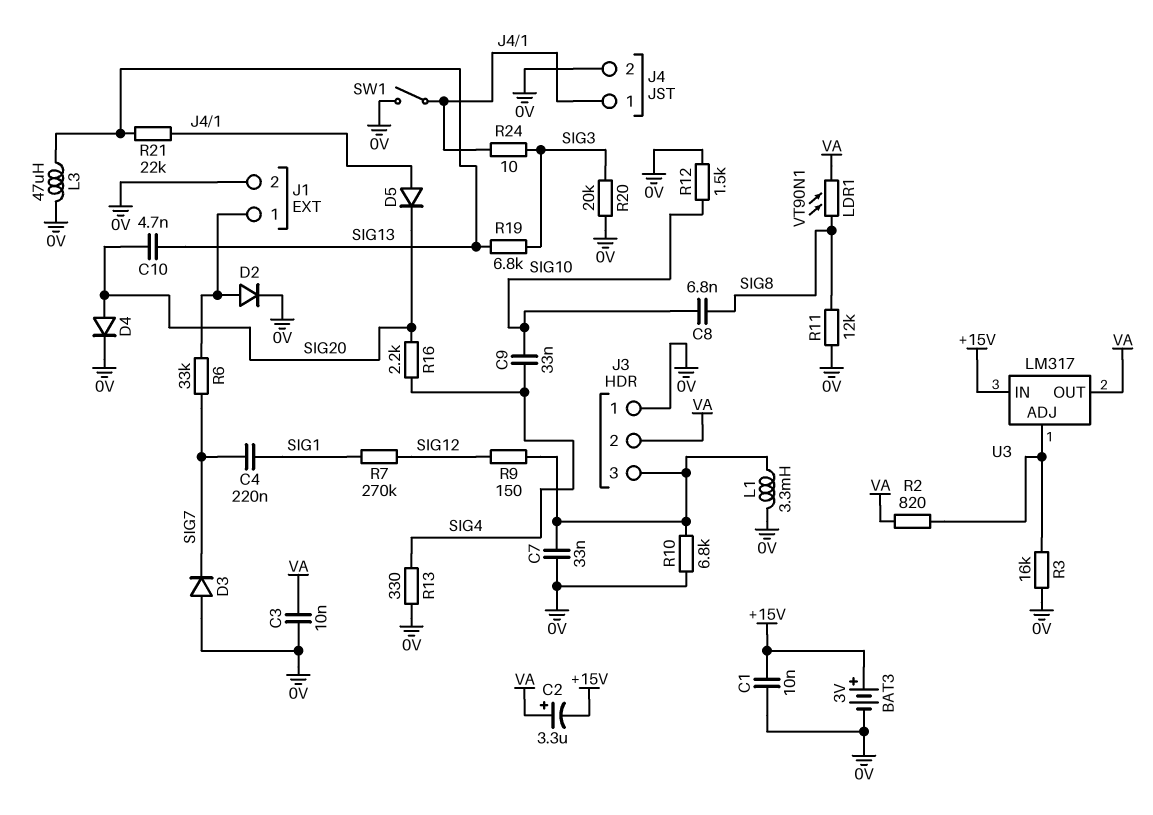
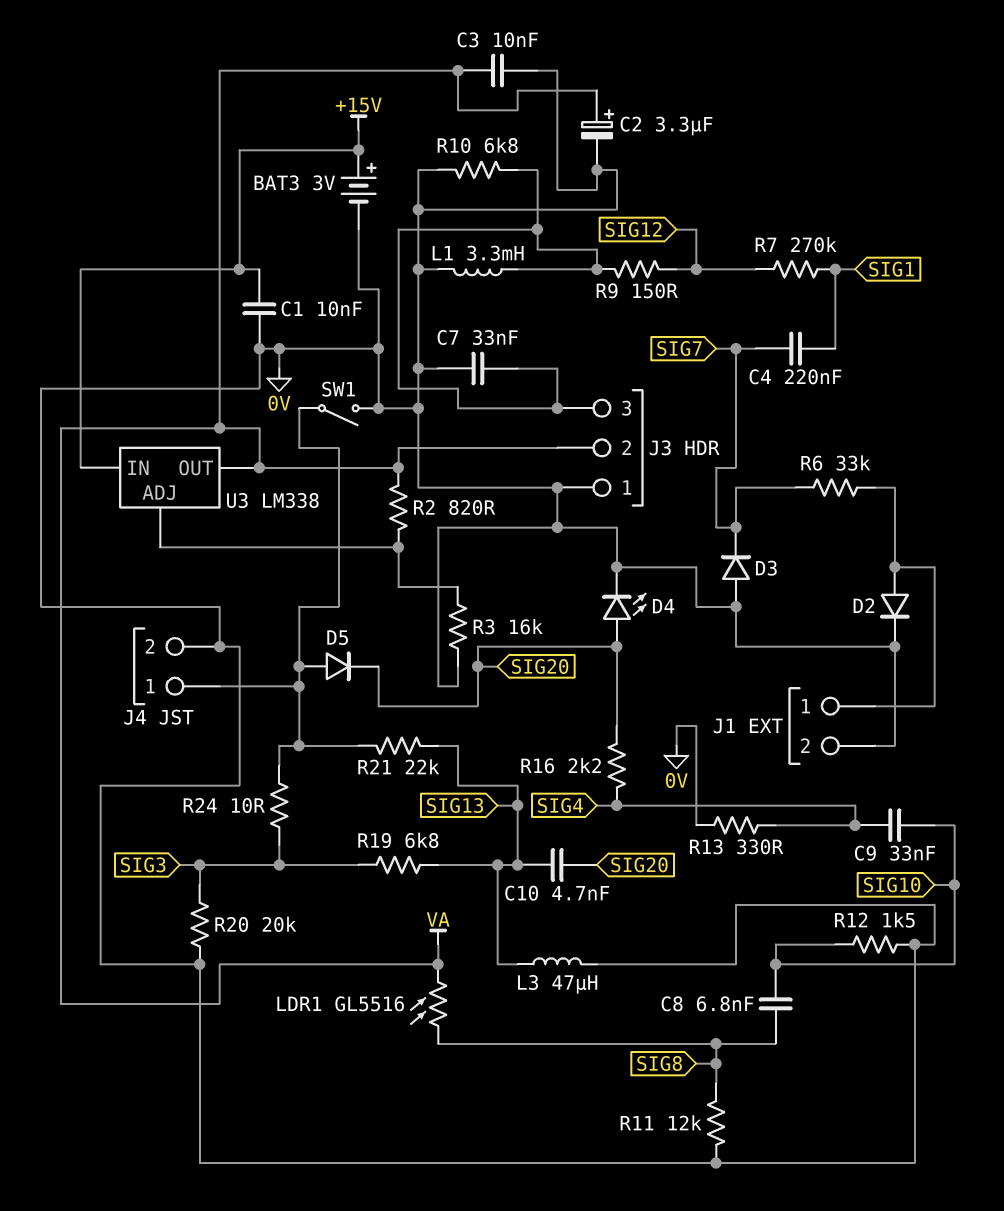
C2: 3.3uF (plus VA, minus +15V) -> 3.3uF (plus VA, minus 0V)
D4: diode (A SIG20, K 0V) -> LED (A SIG20, K 0V)
LDR1: VT90N1 (SIG8, VA) -> GL5516 (SIG8, VA)
U3: LM317 -> LM338

